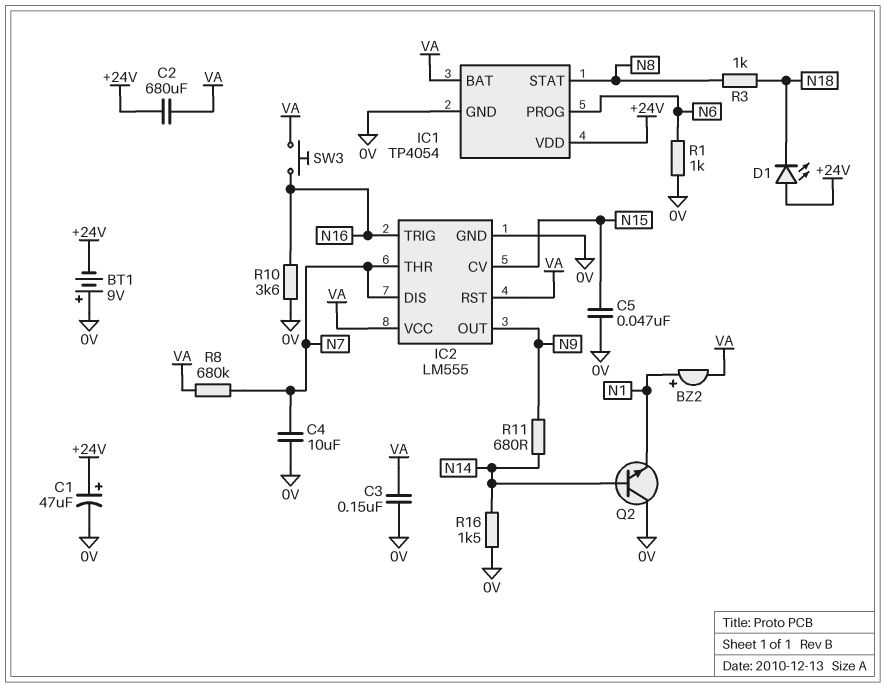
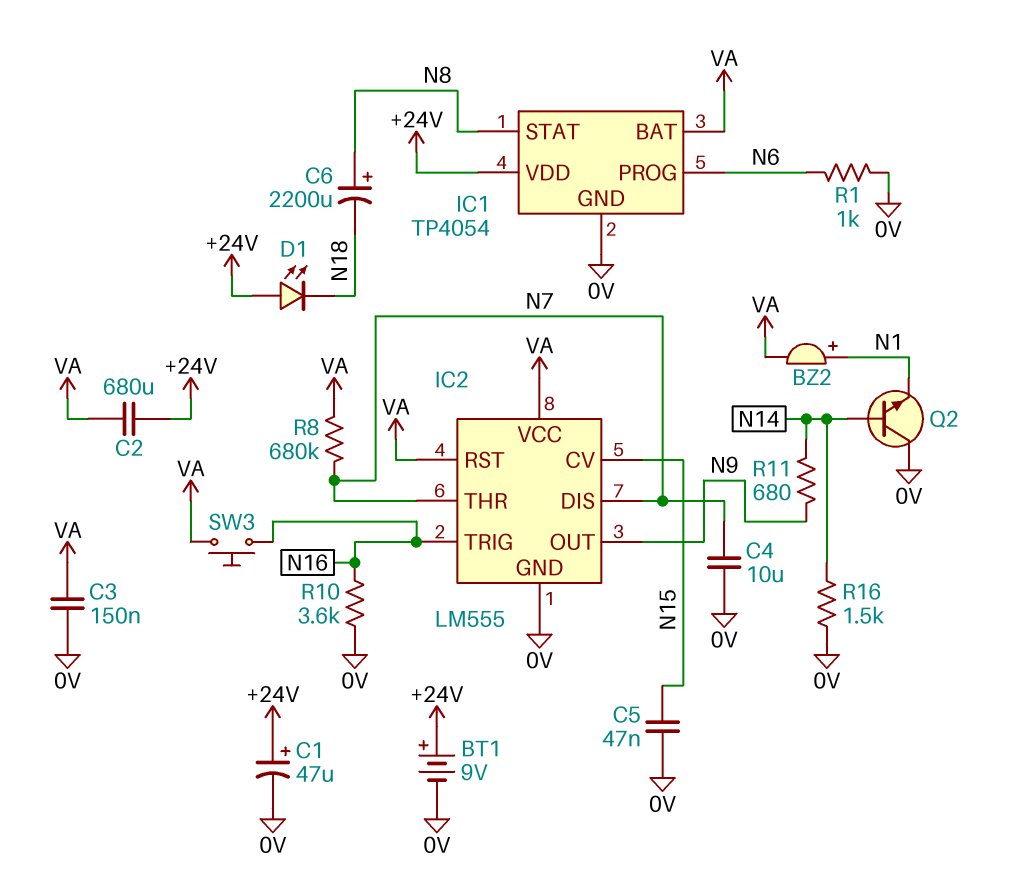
BT1: 9V (plus 0V, minus +24V) -> 9V (plus +24V, minus 0V)
C6: none -> 2200uF (plus N8, minus N18)
R3: 1k (N8, N18) -> none

